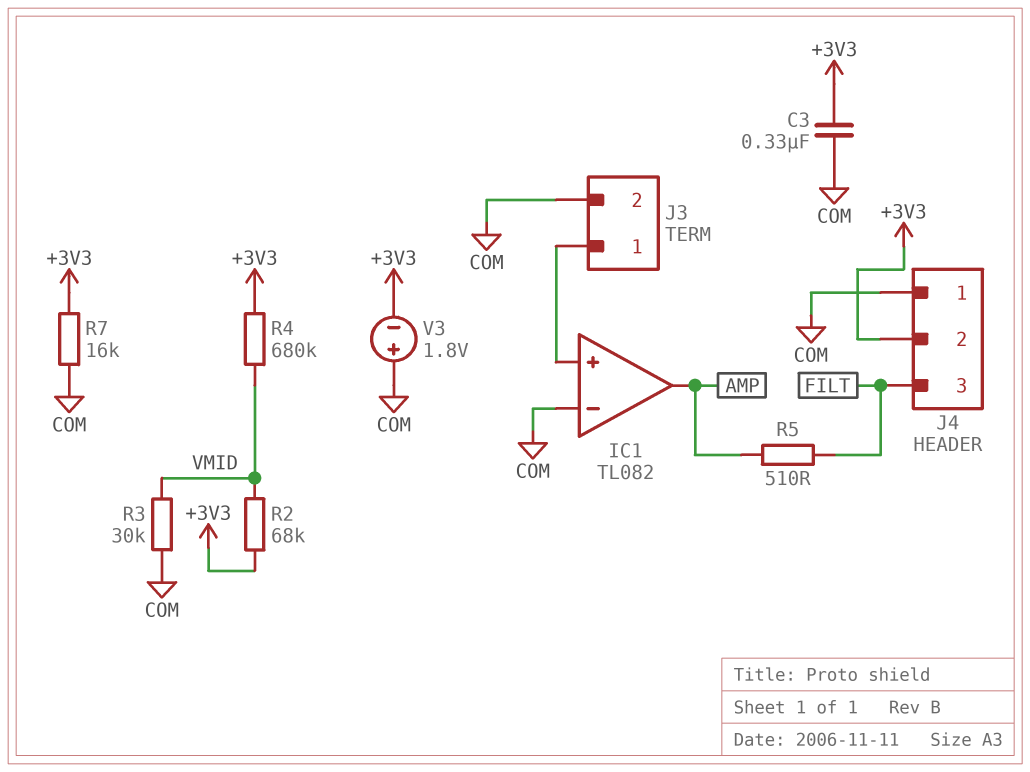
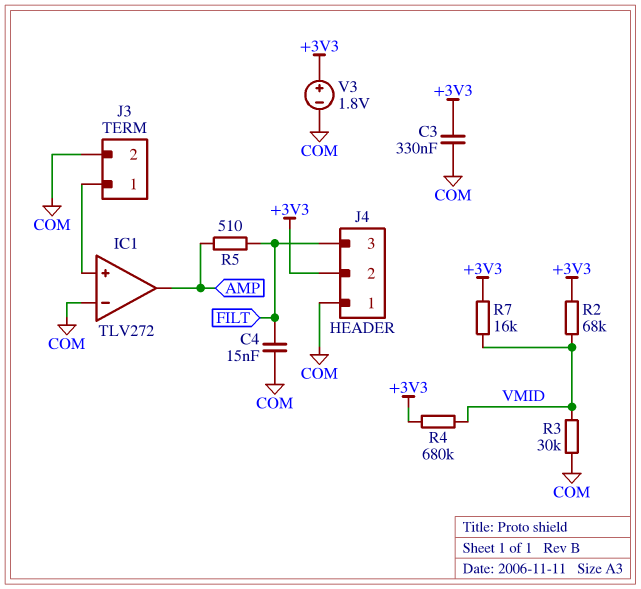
C4: none -> 15nF (COM, FILT)
IC1: TL082 -> TLV272
R7: 16k (+3V3, COM) -> 16k (+3V3, VMID)
V3: 1.8V (plus COM, minus +3V3) -> 1.8V (plus +3V3, minus COM)

